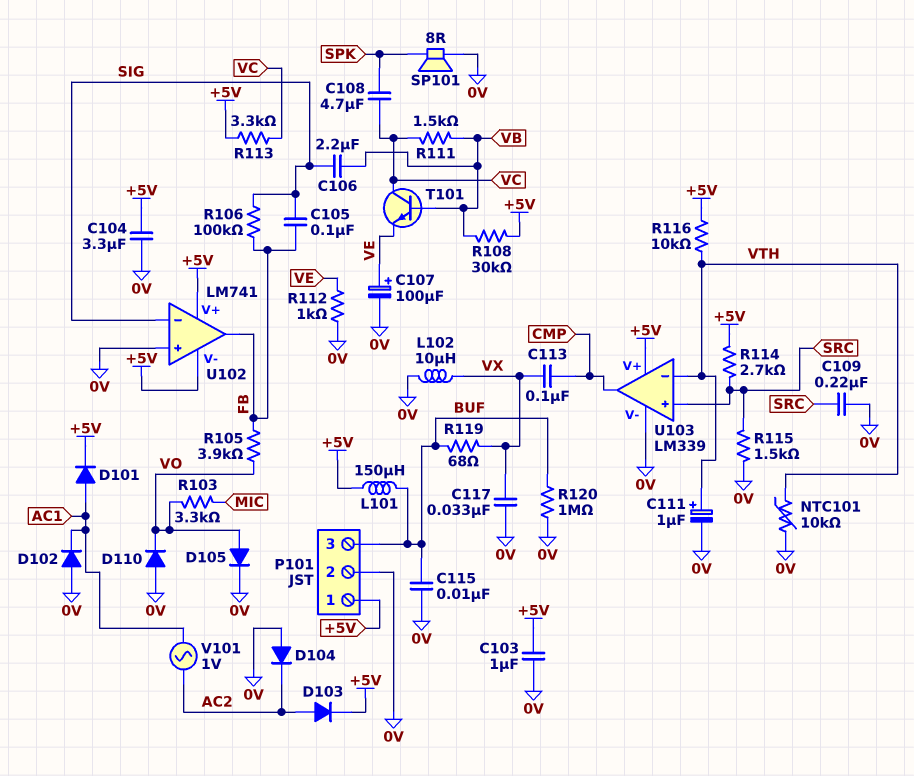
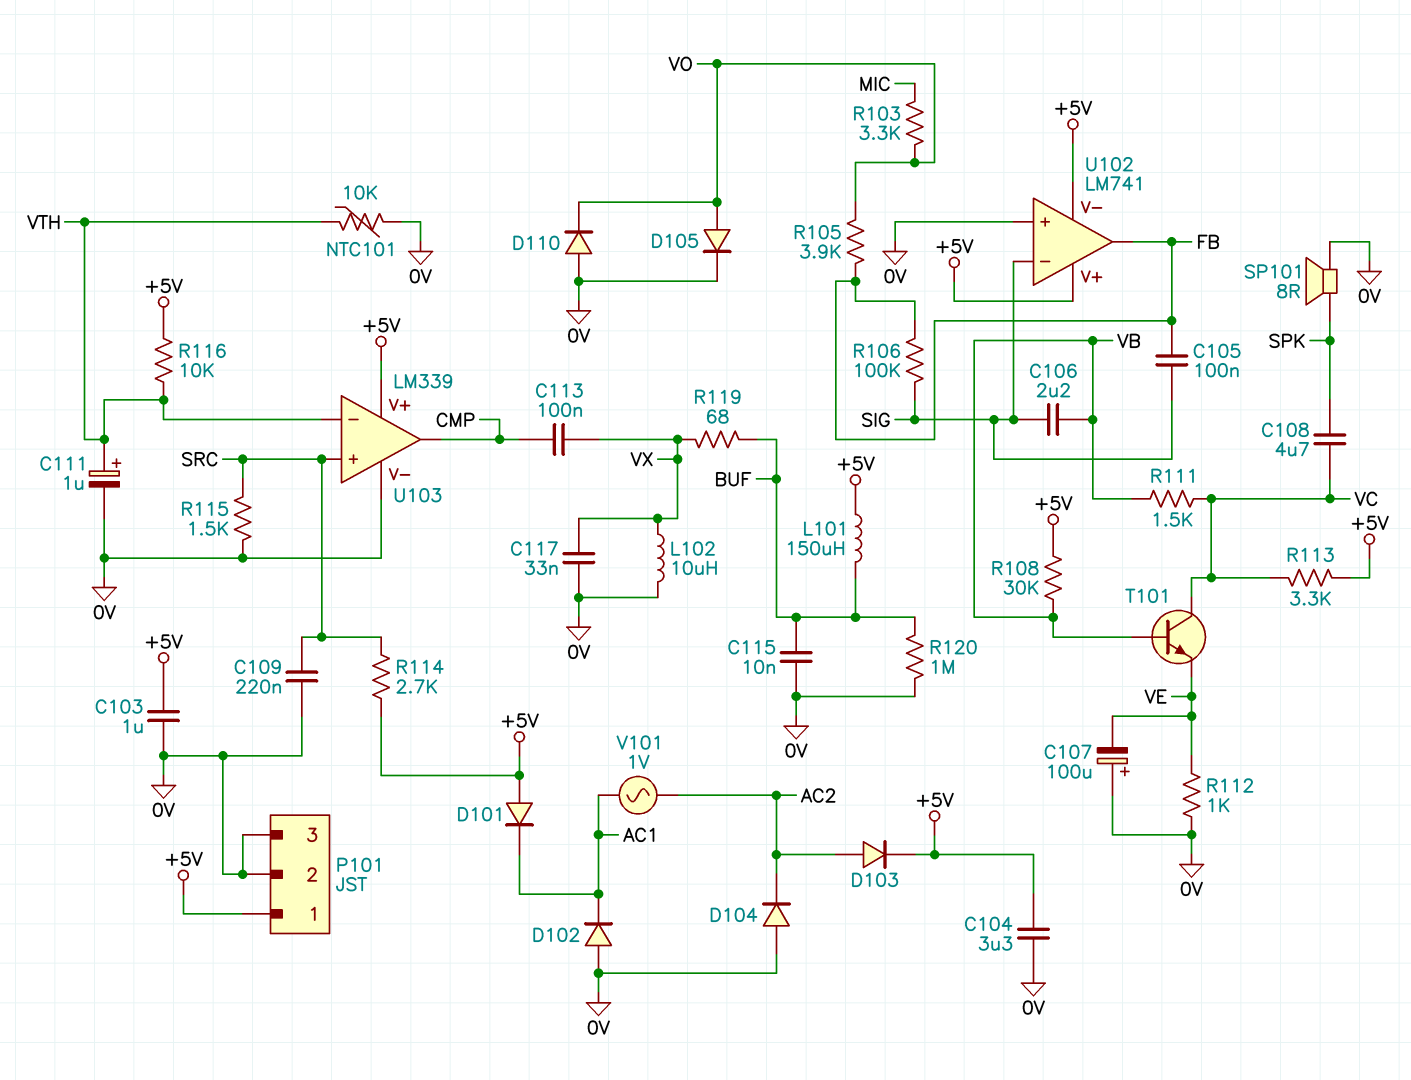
C107: 100uF (plus VE, minus 0V) -> 100uF (plus 0V, minus VE)
D101: diode (A AC1, K +5V) -> diode (A +5V, K AC1)
P101 pin 3: BUF -> 0V

